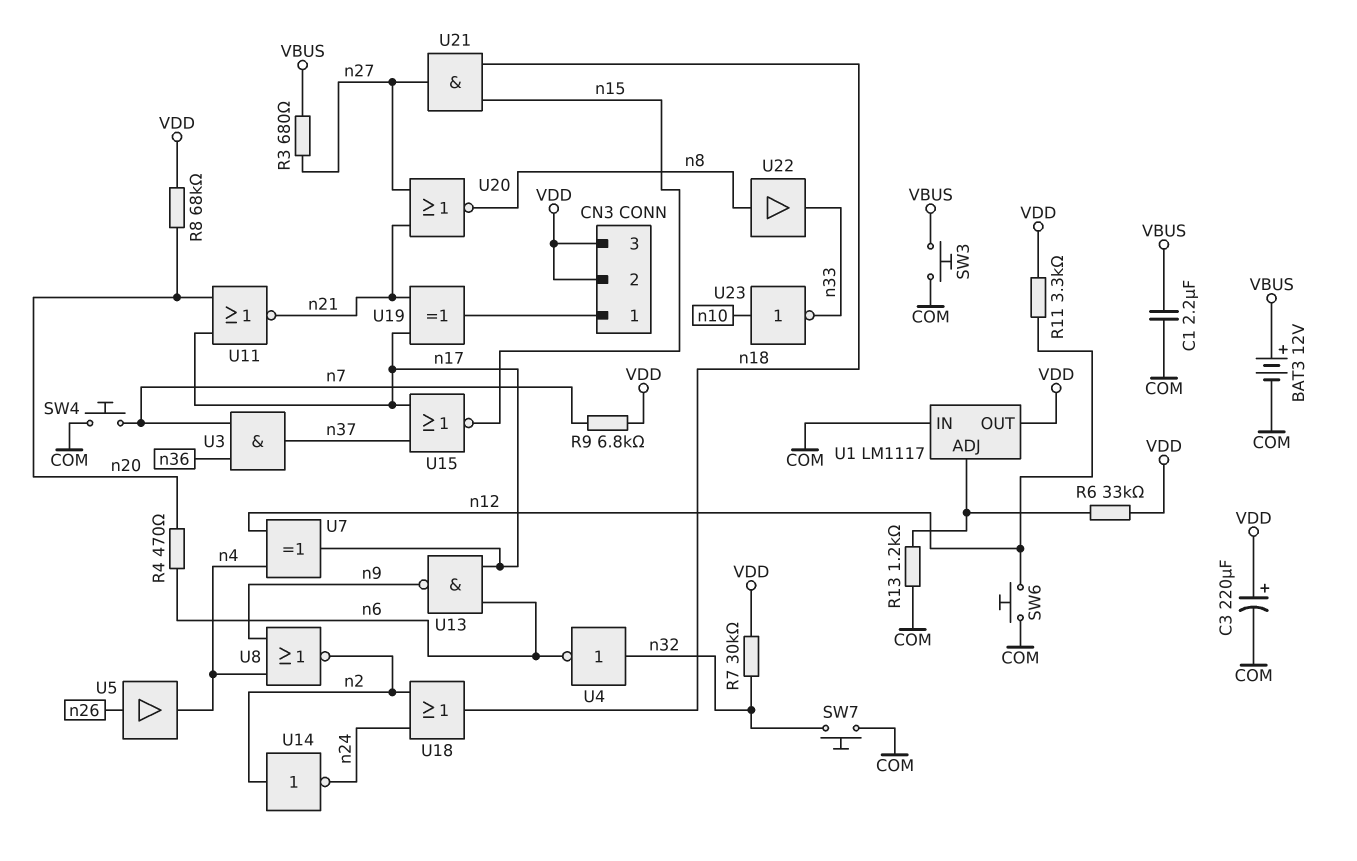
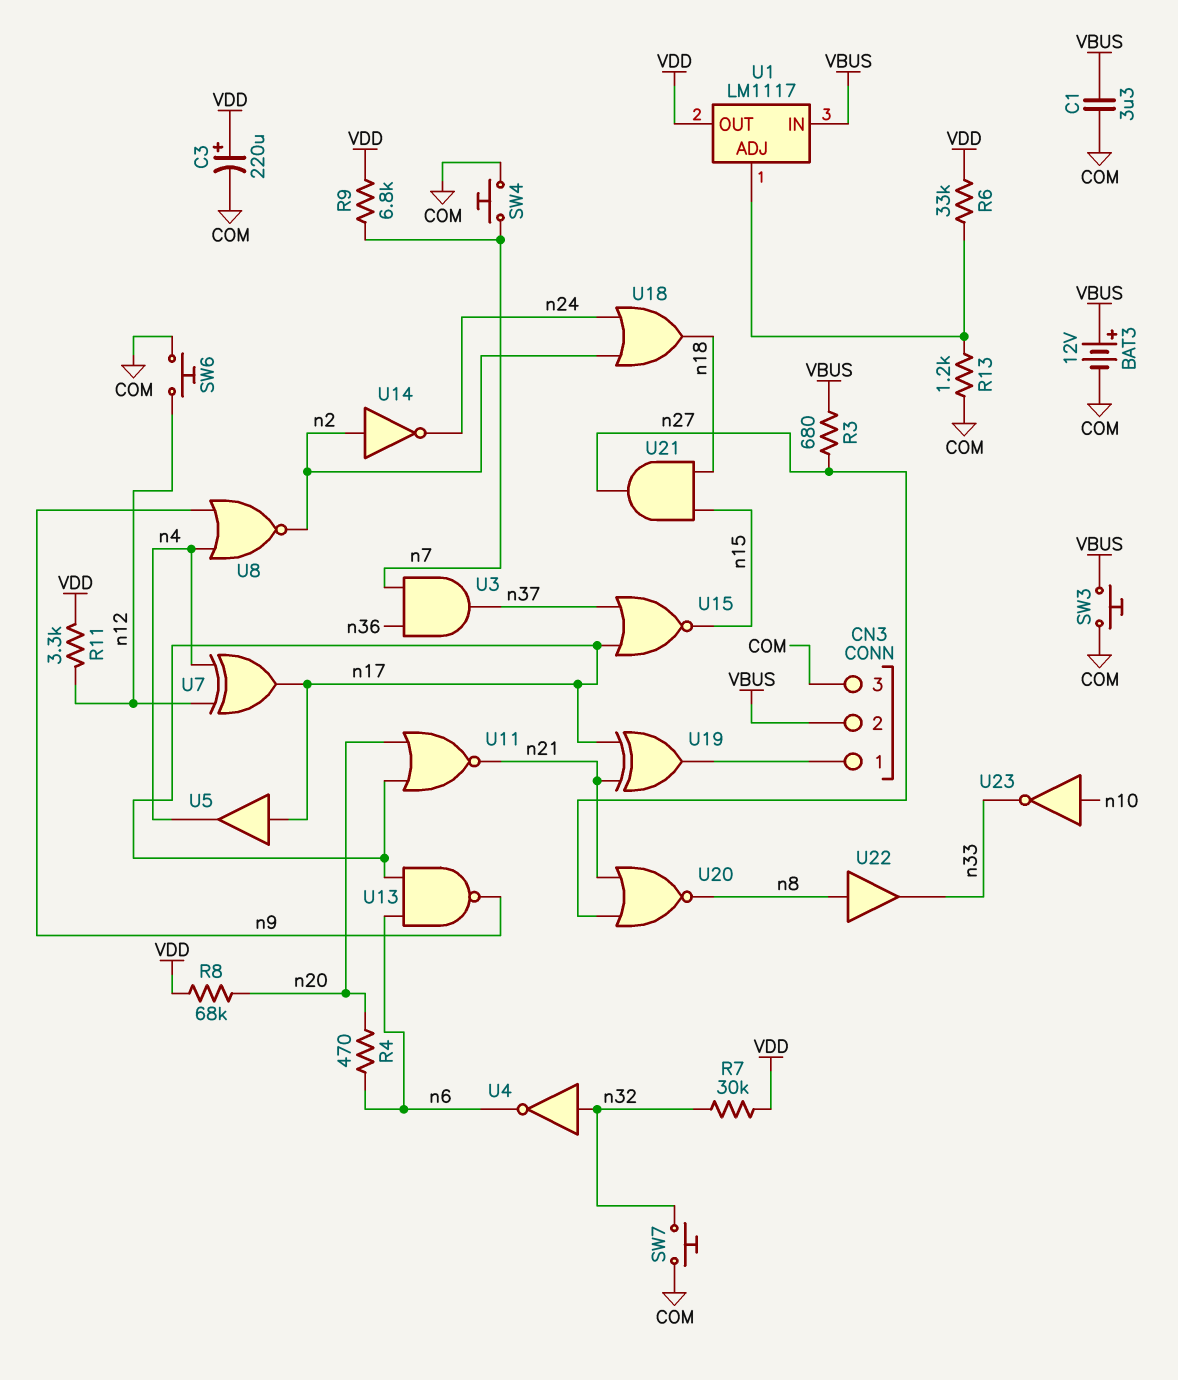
C1: 2.2uF (COM, VBUS) -> 3.3uF (COM, VBUS)
CN3 pin 2: VDD -> VBUS
CN3 pin 3: VDD -> COM
U1 pin IN: COM -> VBUS
U5: buffer (in n26, out n4) -> buffer (in n17, out n4)

